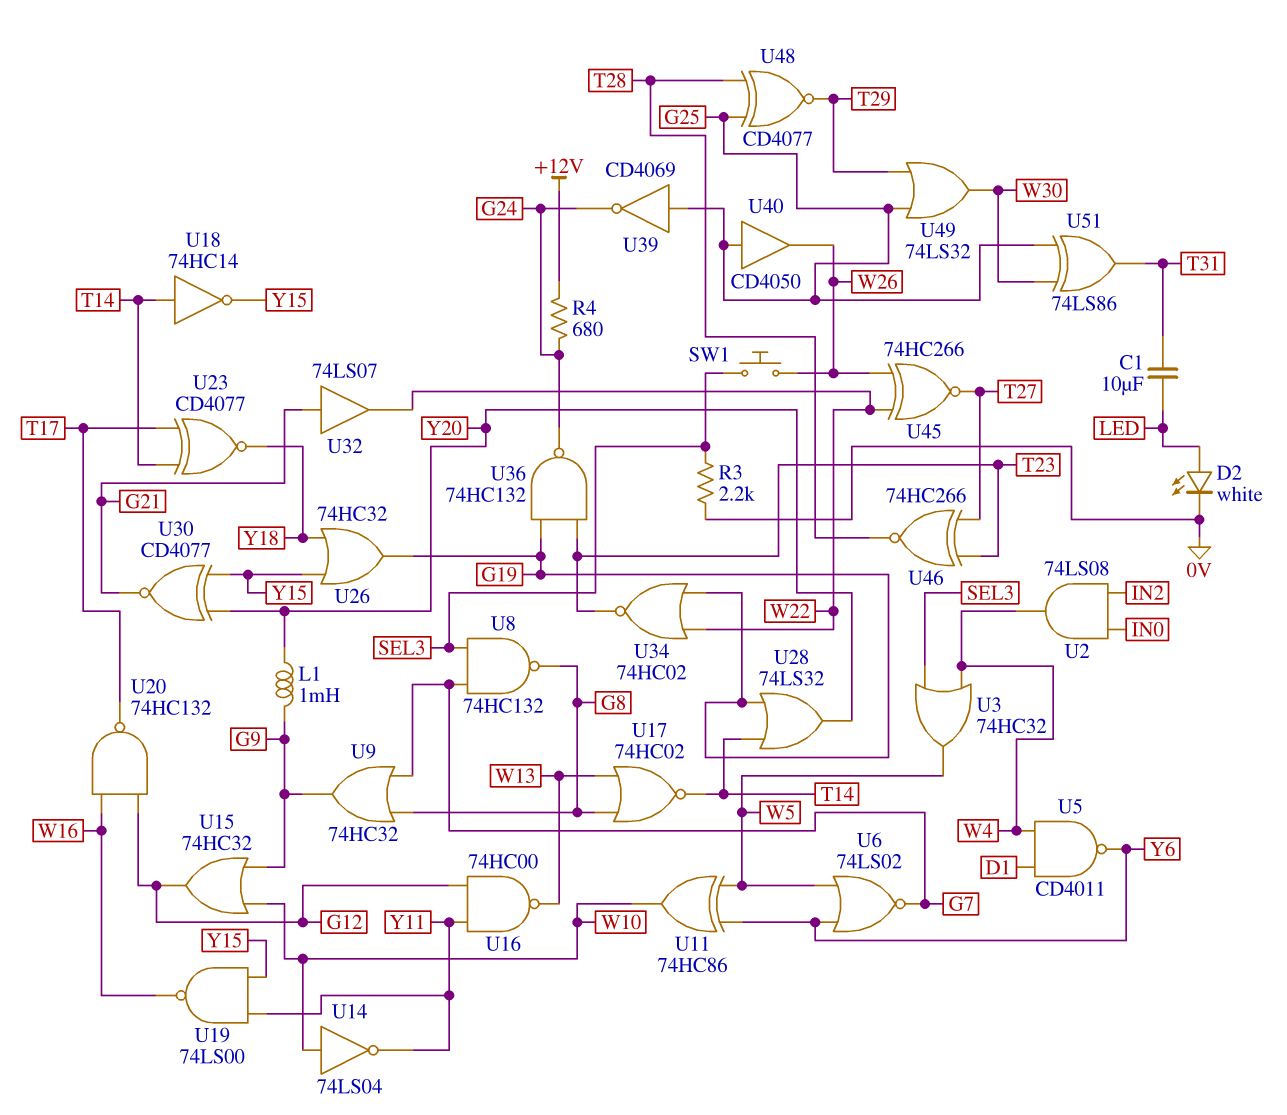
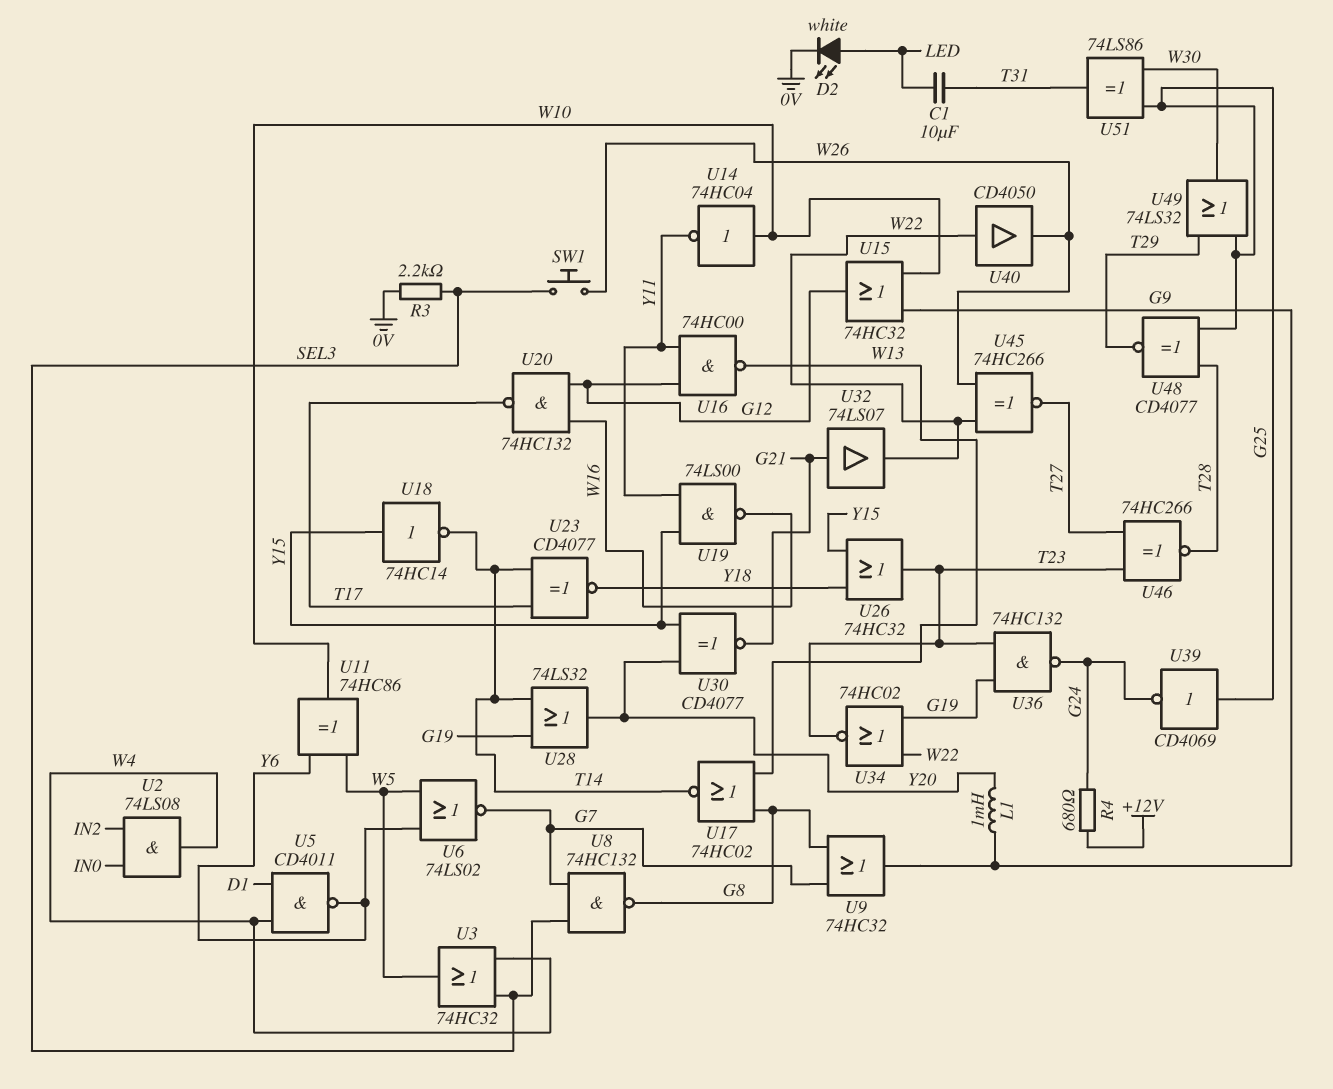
U14: NOT 74LS04 (in W10, out Y11) -> NOT 74HC04 (in W10, out Y11)
U18: NOT 74HC14 (in T14, out Y15) -> NOT 74HC14 (in Y15, out T14)
U26: OR 74HC32 (in Y15, in Y18, out G19) -> OR 74HC32 (in Y15, in Y18, out T23)
U40: buffer CD4050 (in G25, out W26) -> buffer CD4050 (in W22, out W26)

